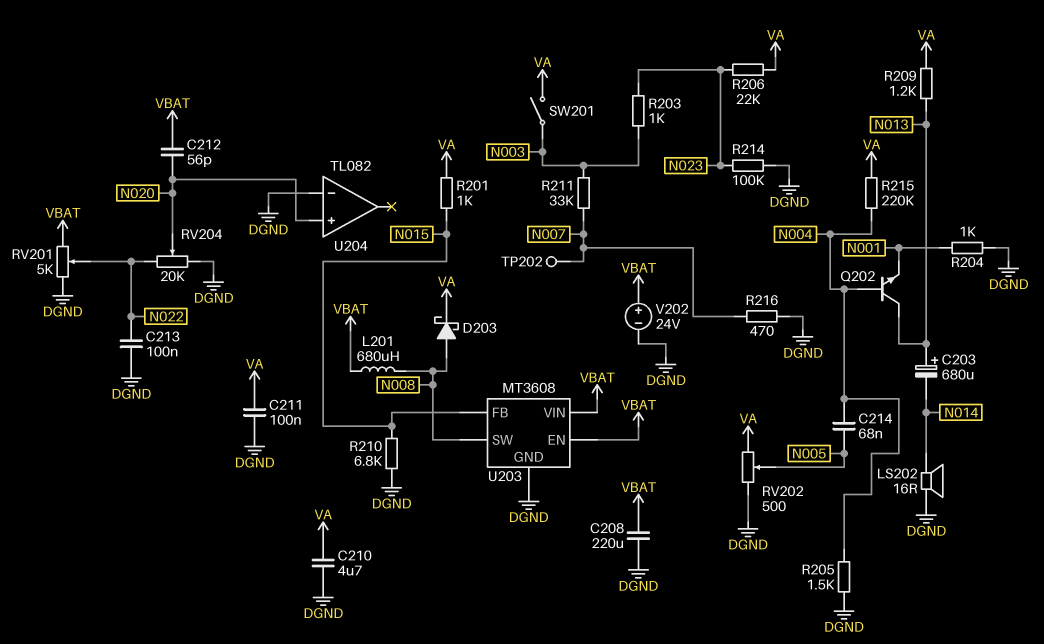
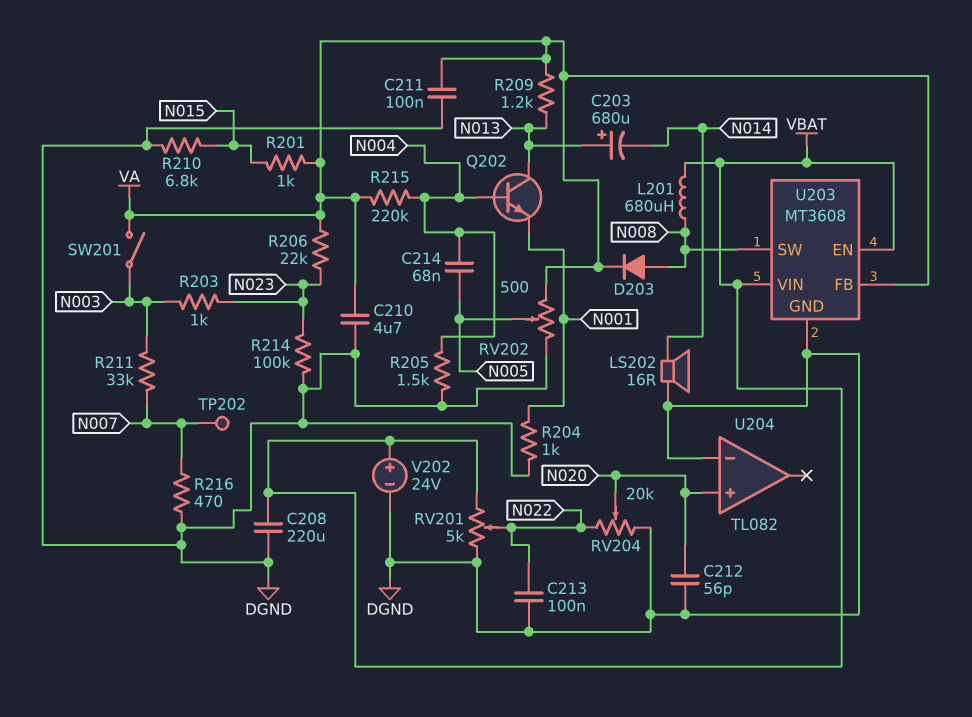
C212: 56pF (N020, VBAT) -> 56pF (DGND, N020)
D203: schottky (A N008, K VA) -> diode (A N008, K VA)
U203 pin FB: N015 -> VA

